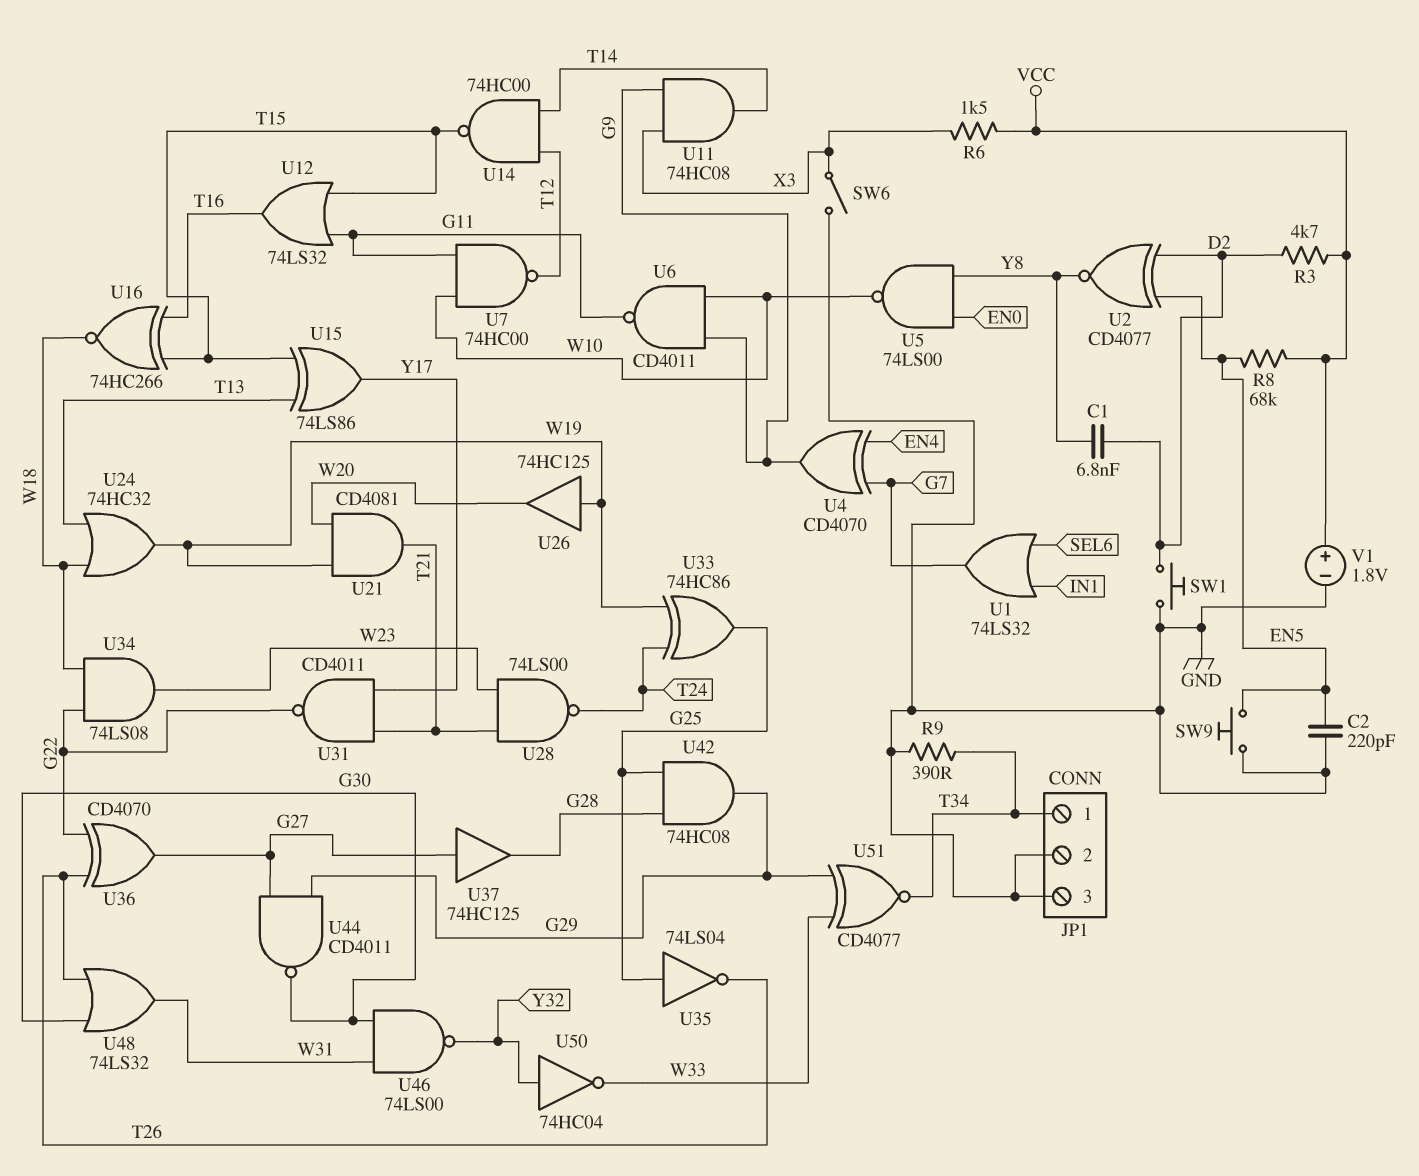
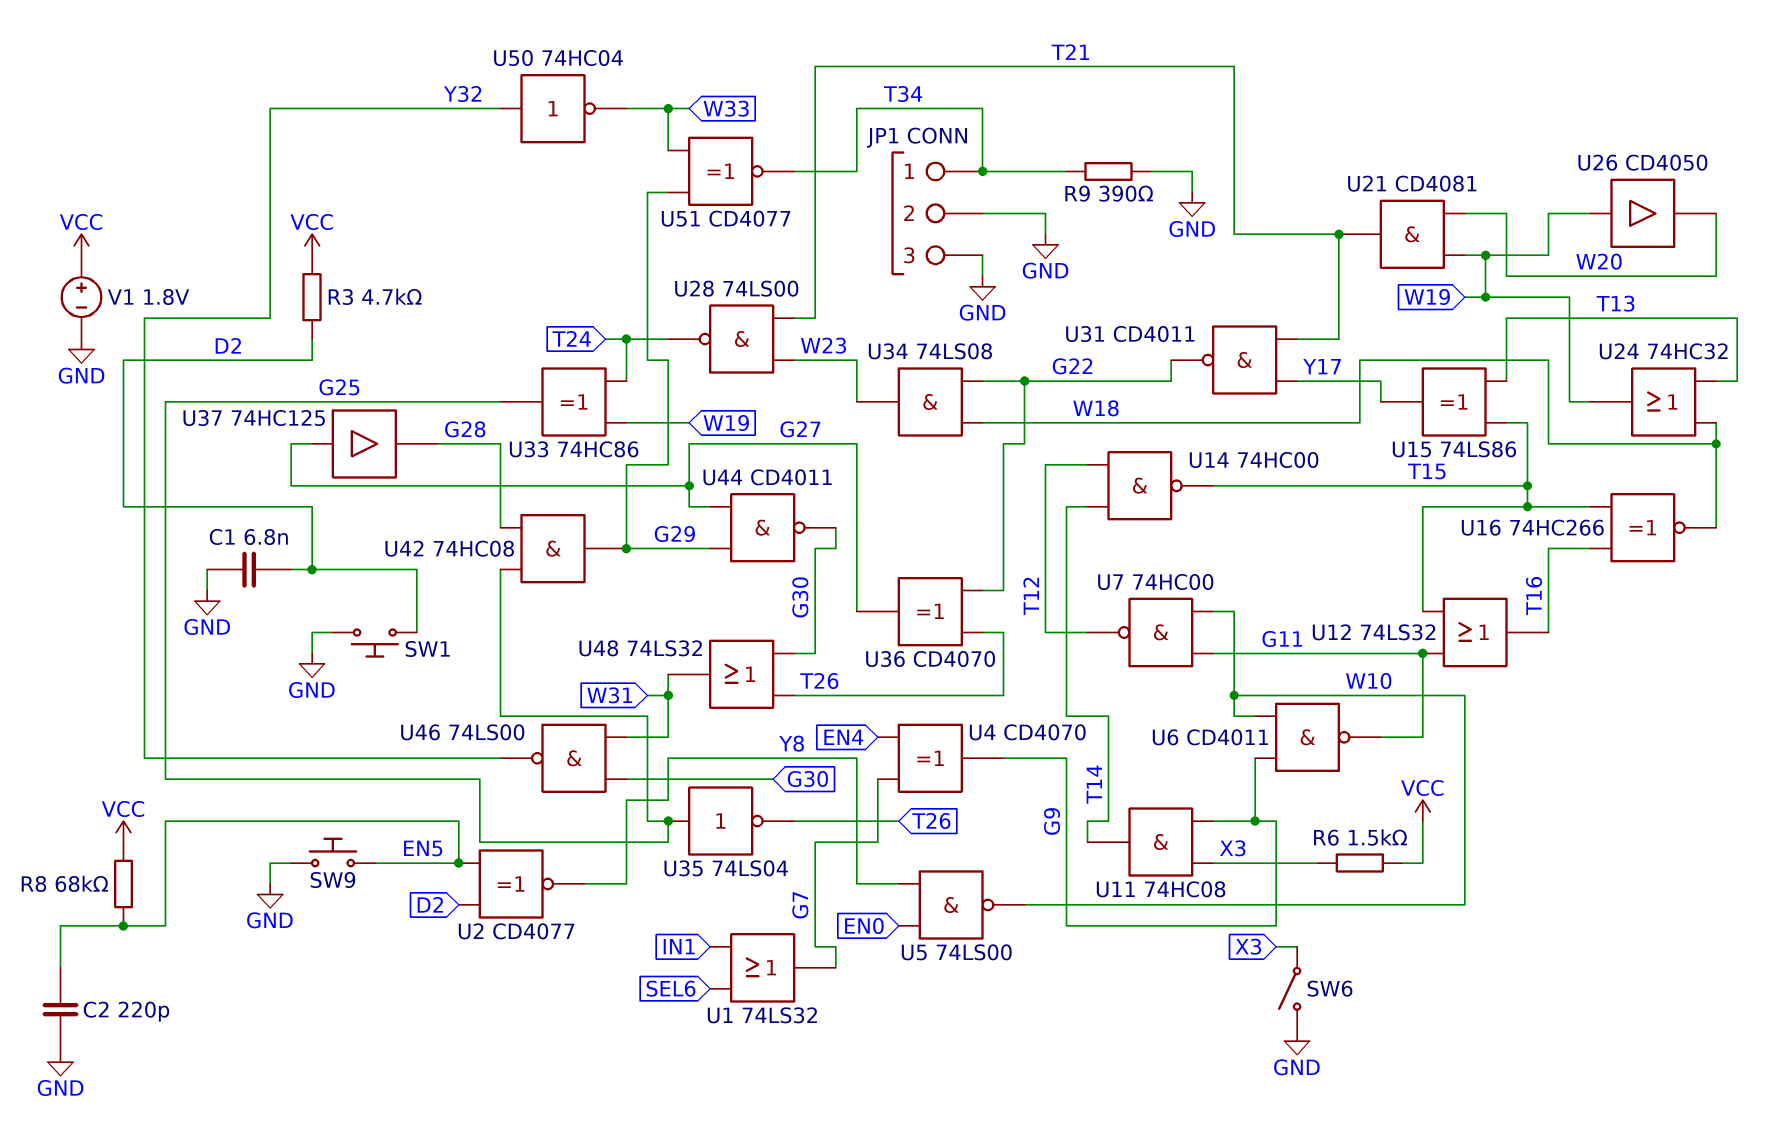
C1: 6.8nF (D2, Y8) -> 6.8nF (D2, GND)
U26: buffer 74HC125 (in W19, out W20) -> buffer CD4050 (in W19, out W20)

